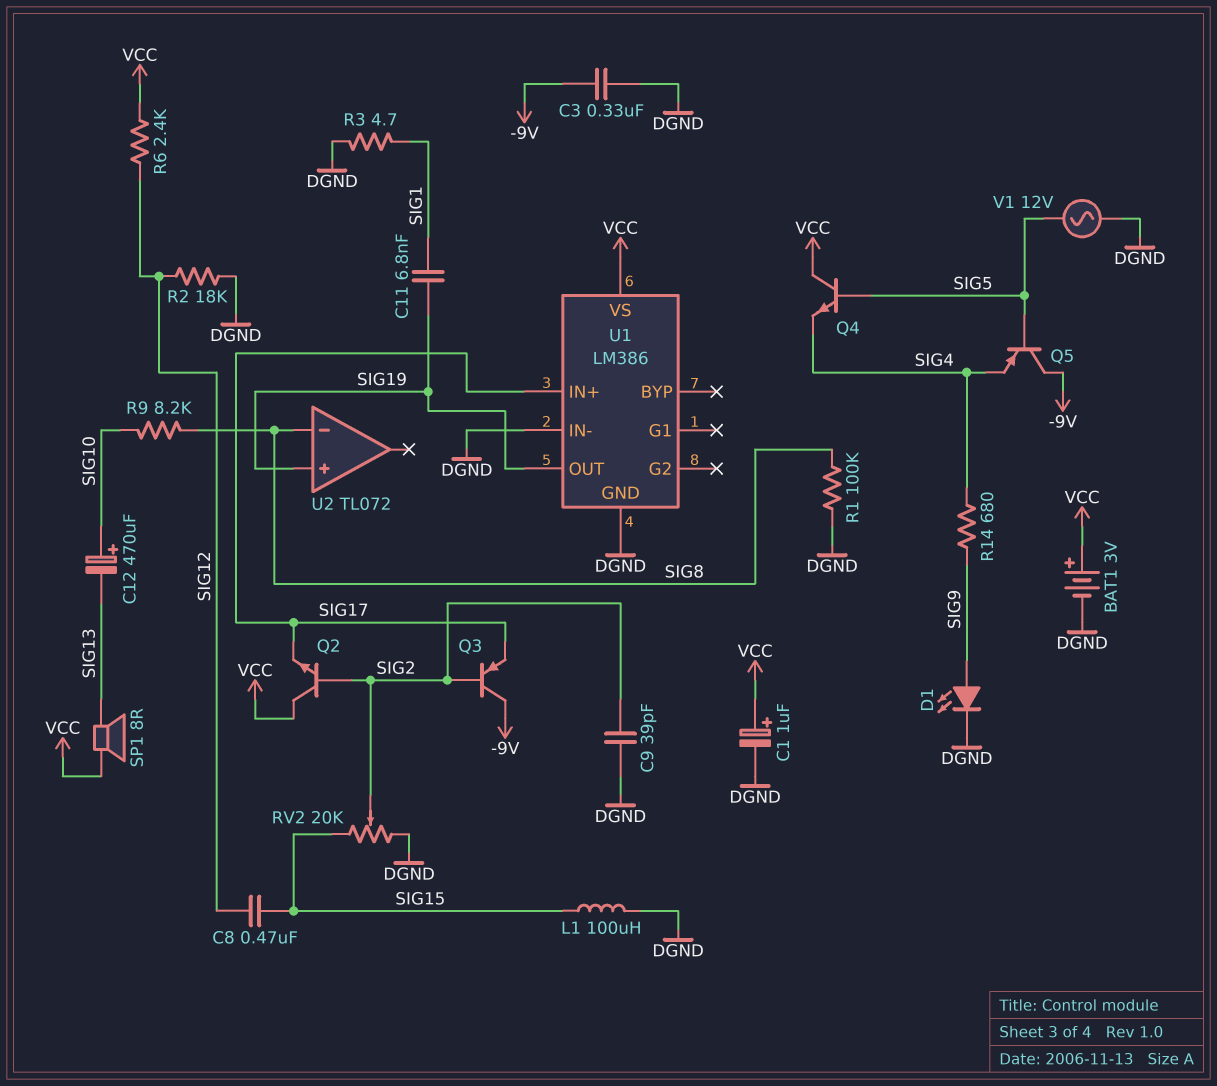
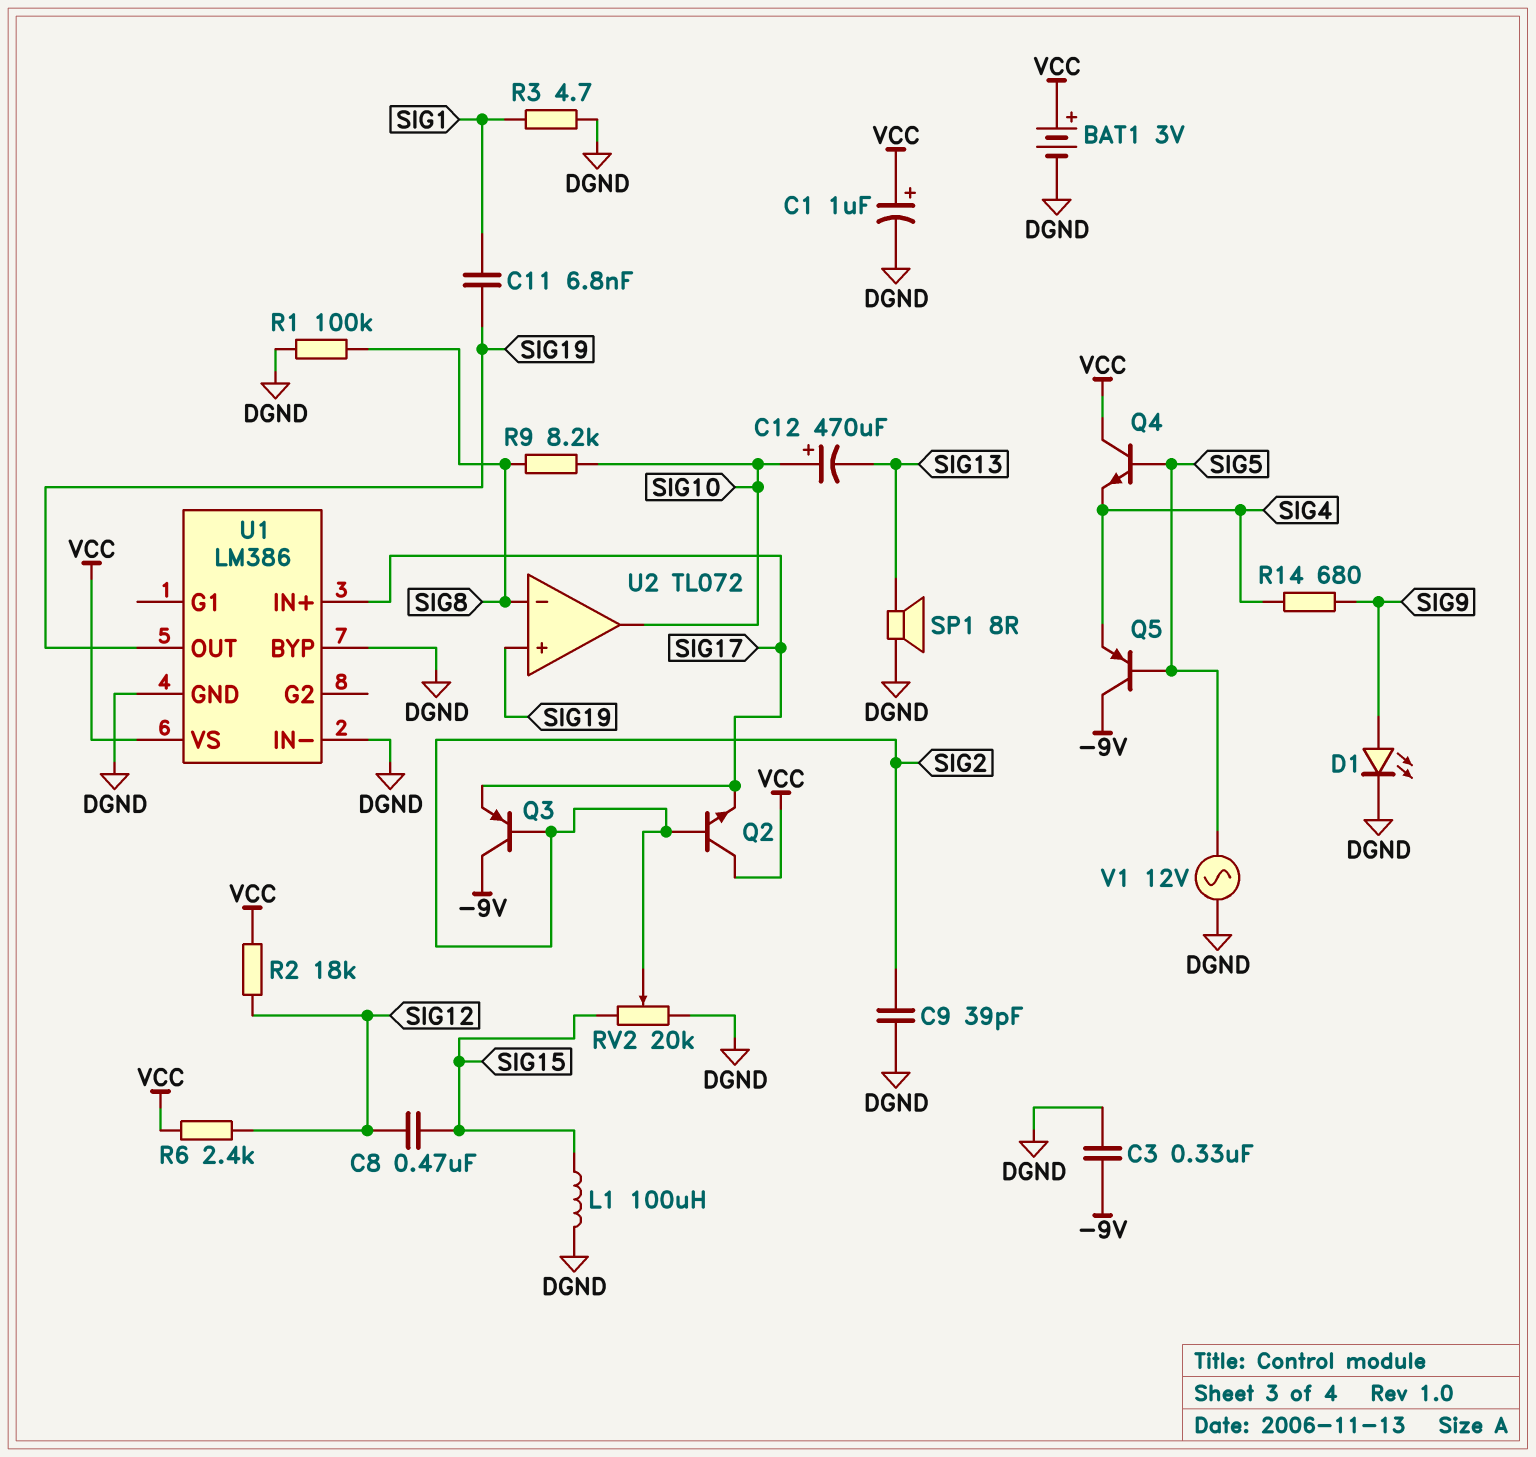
R2: 18k (DGND, SIG12) -> 18k (SIG12, VCC)
SP1: speaker 8R (SIG13, VCC) -> speaker 8R (DGND, SIG13)
U1 pin BYP: none -> DGND
U2 pin out: none -> SIG10

